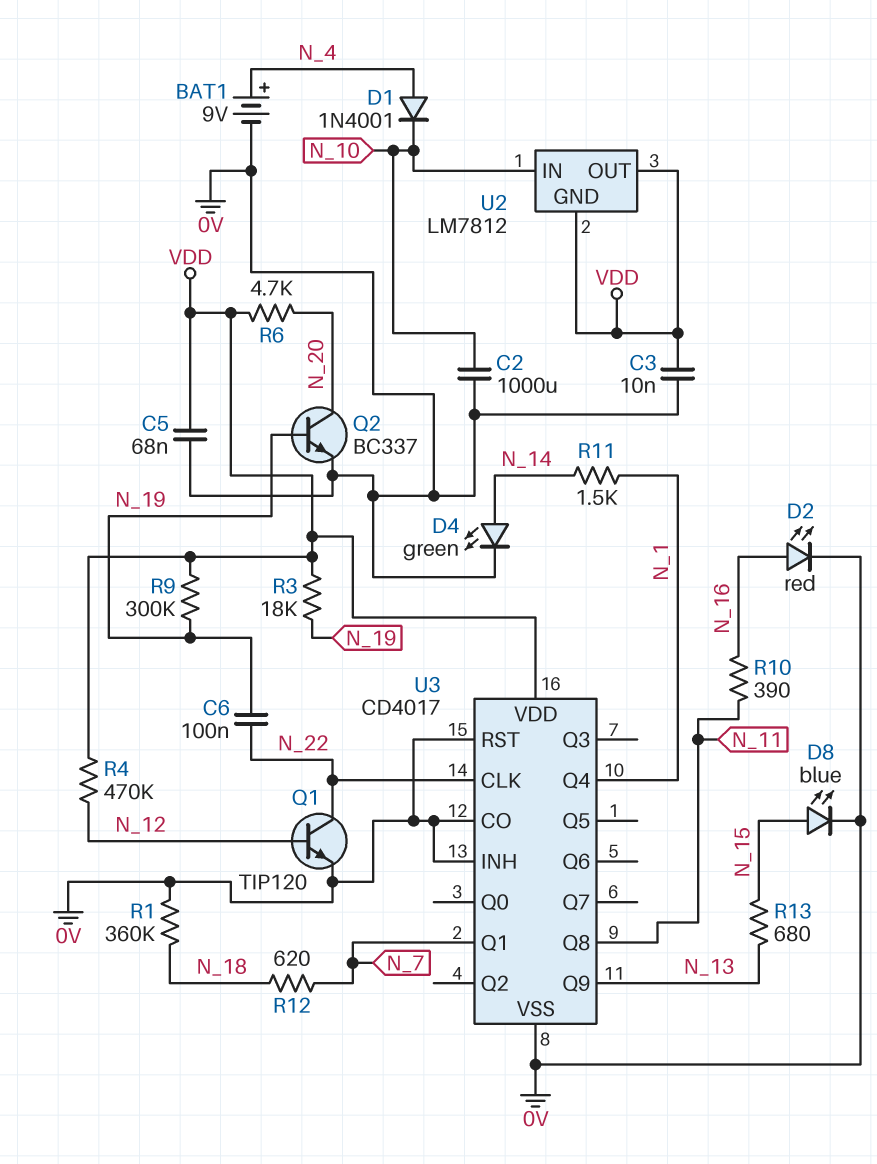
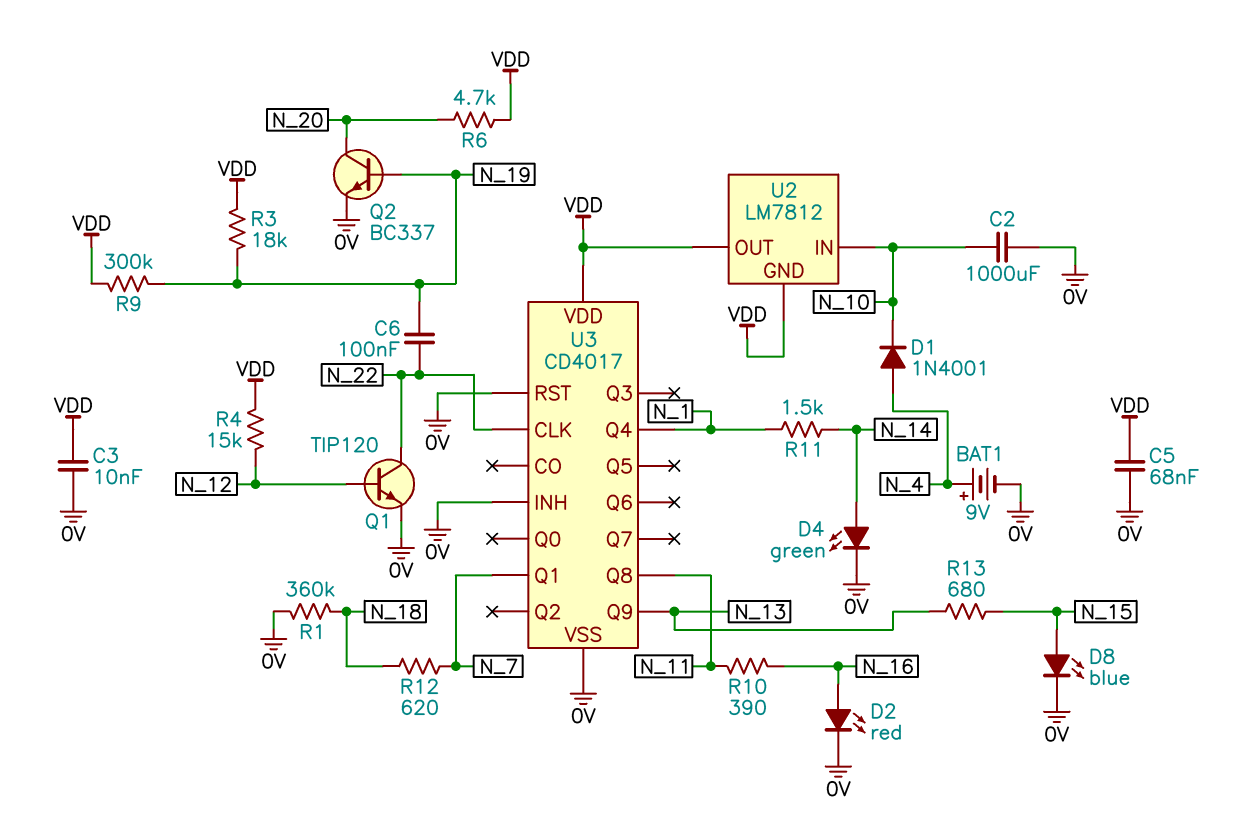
R4: 470k (N_12, VDD) -> 15k (N_12, VDD)
U3 pin CO: 0V -> none

